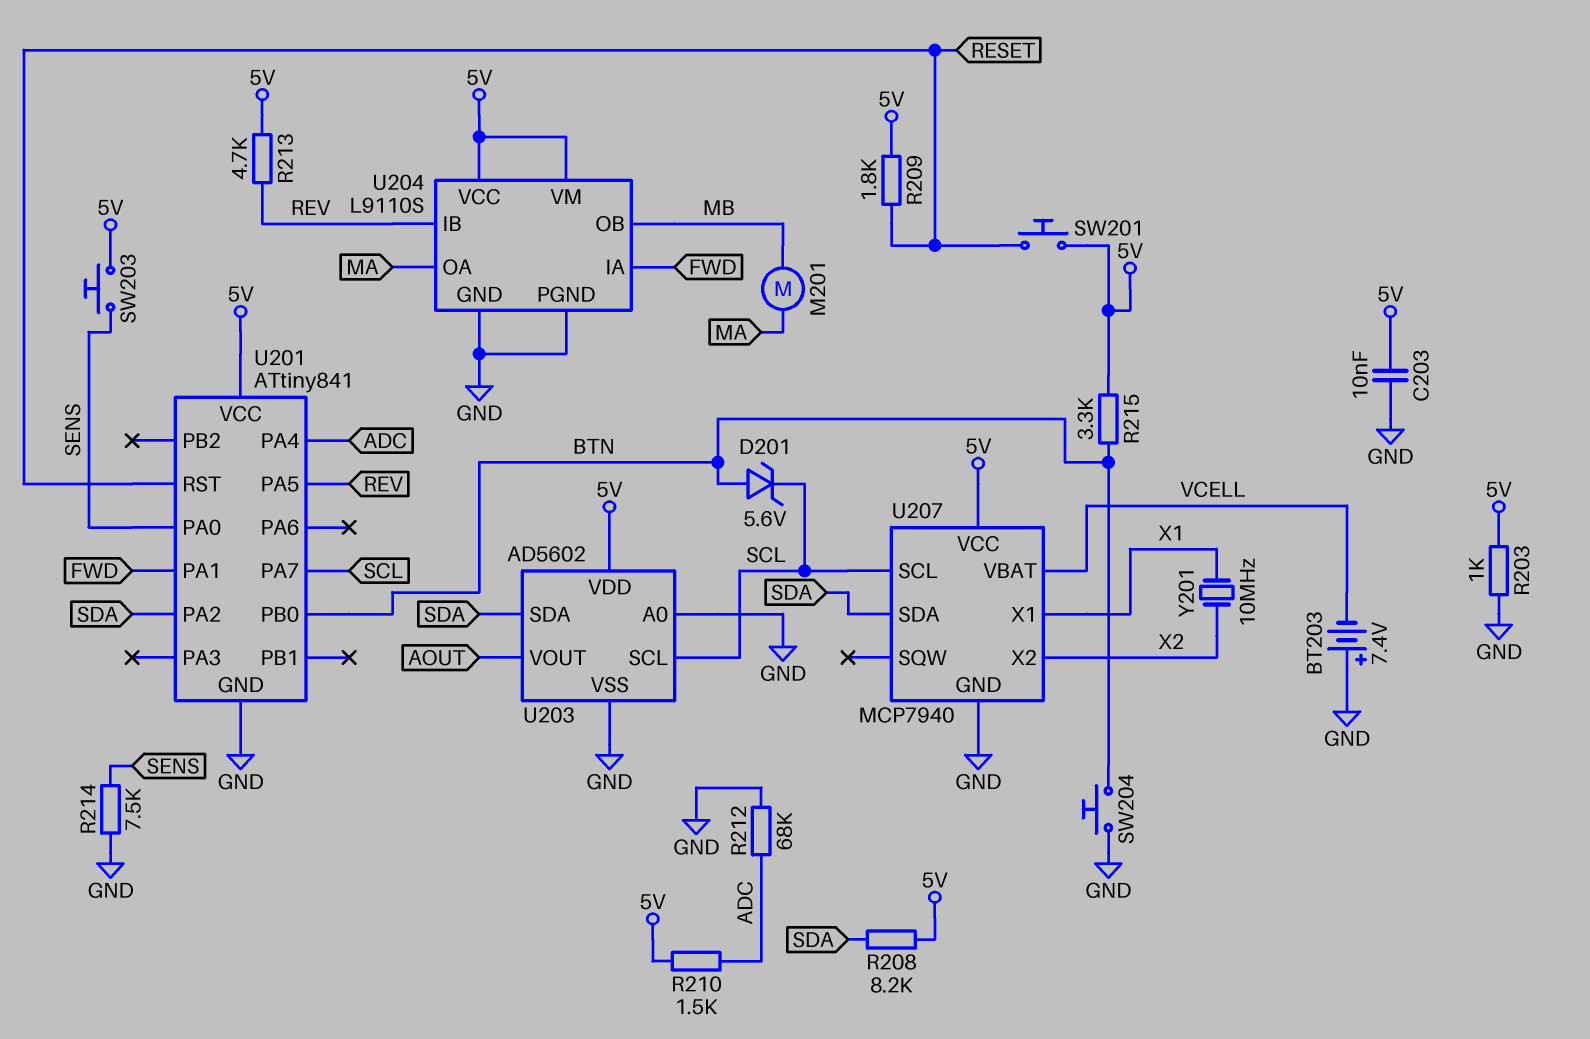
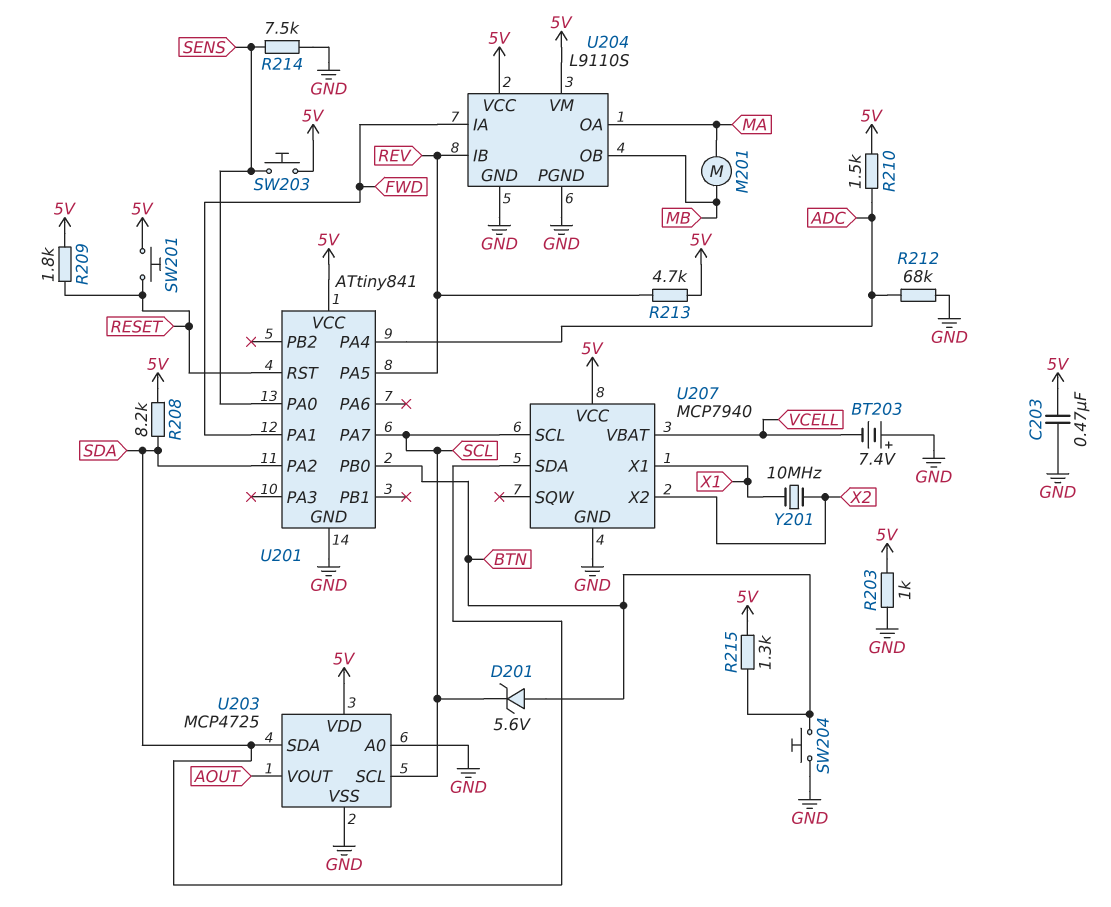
C203: 10nF (5V, GND) -> 470nF (5V, GND)
R215: 3.3k (5V, BTN) -> 1.3k (5V, BTN)
U203: AD5602 -> MCP4725

